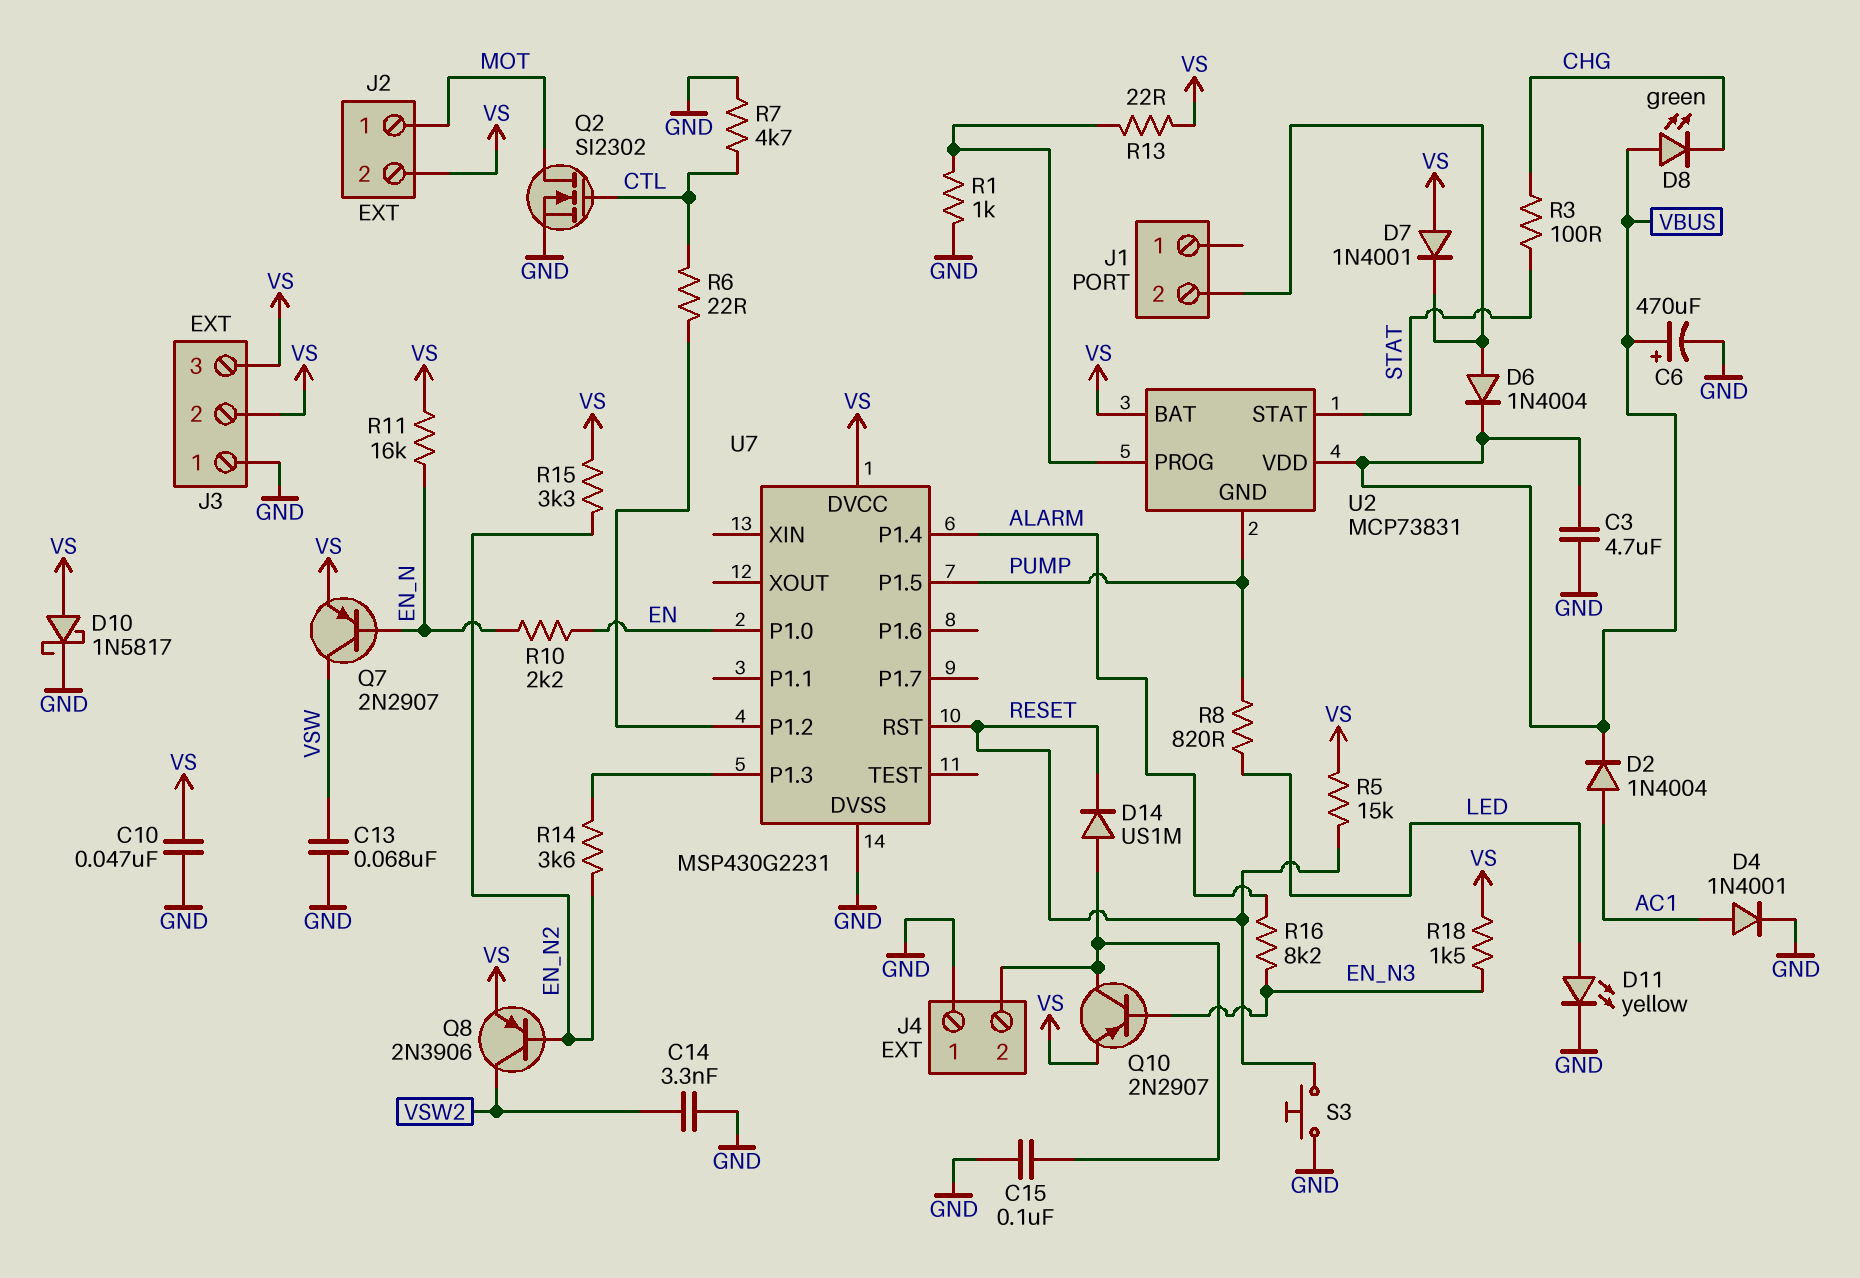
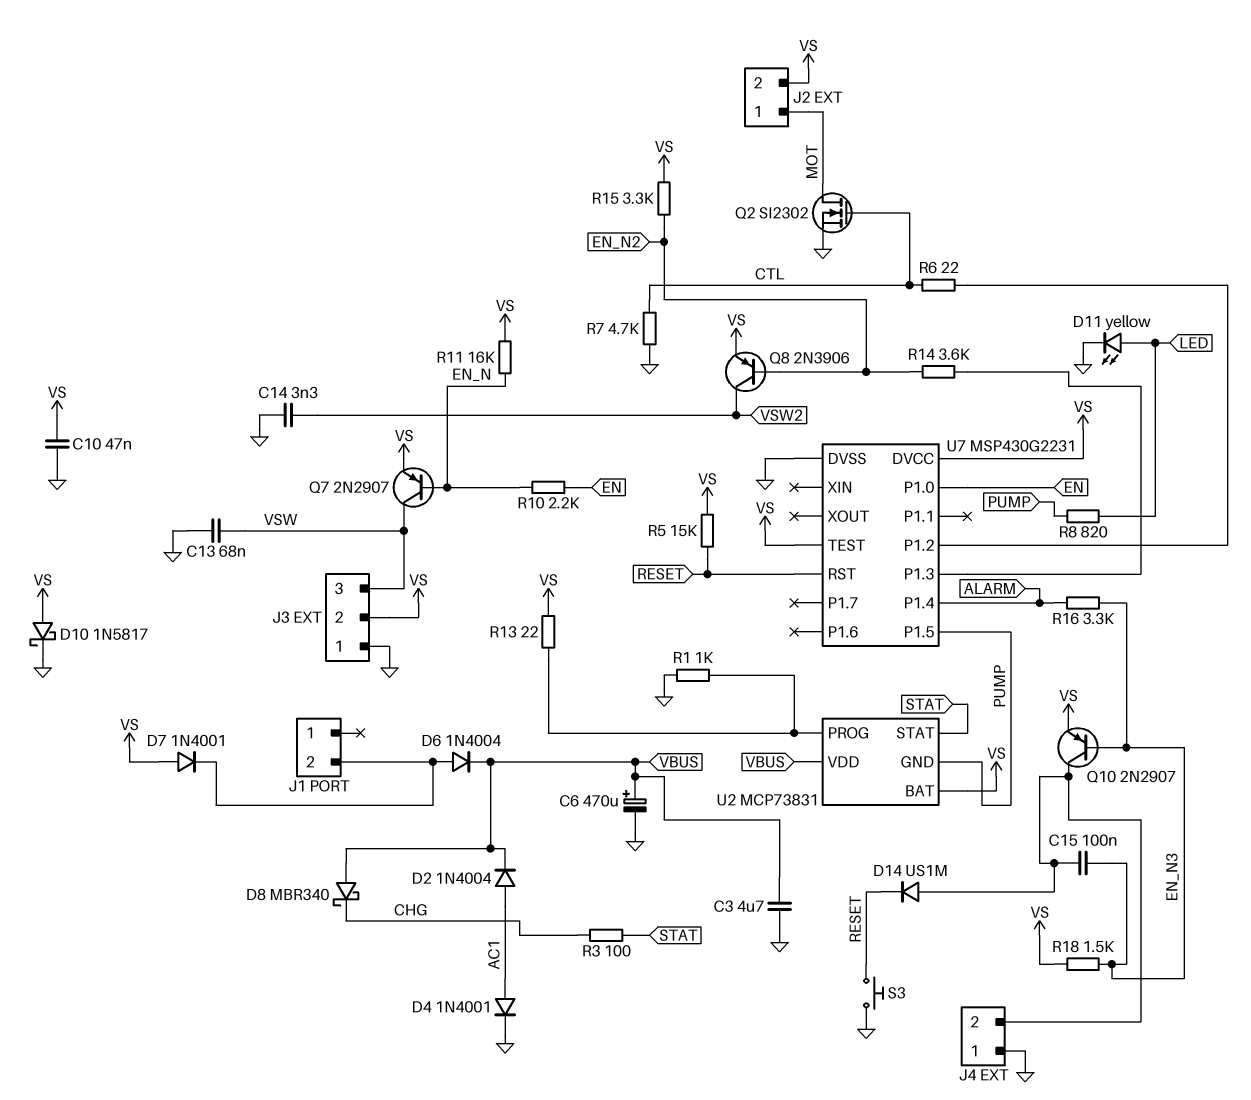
C15: 100nF (GND, J4/2) -> 100nF (EN_N3, J4/2)
D8: LED green (A VBUS, K CHG) -> schottky MBR340 (A VBUS, K CHG)
J3 pin 3: VS -> VSW
R16: 8.2k (ALARM, EN_N3) -> 3.3k (ALARM, EN_N3)
U7 pin TEST: none -> VS

